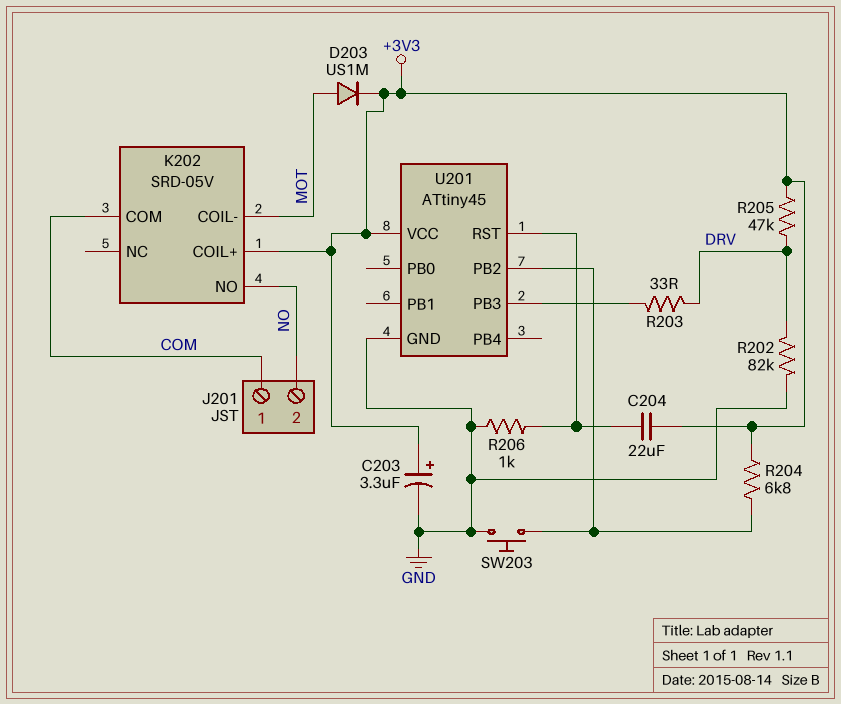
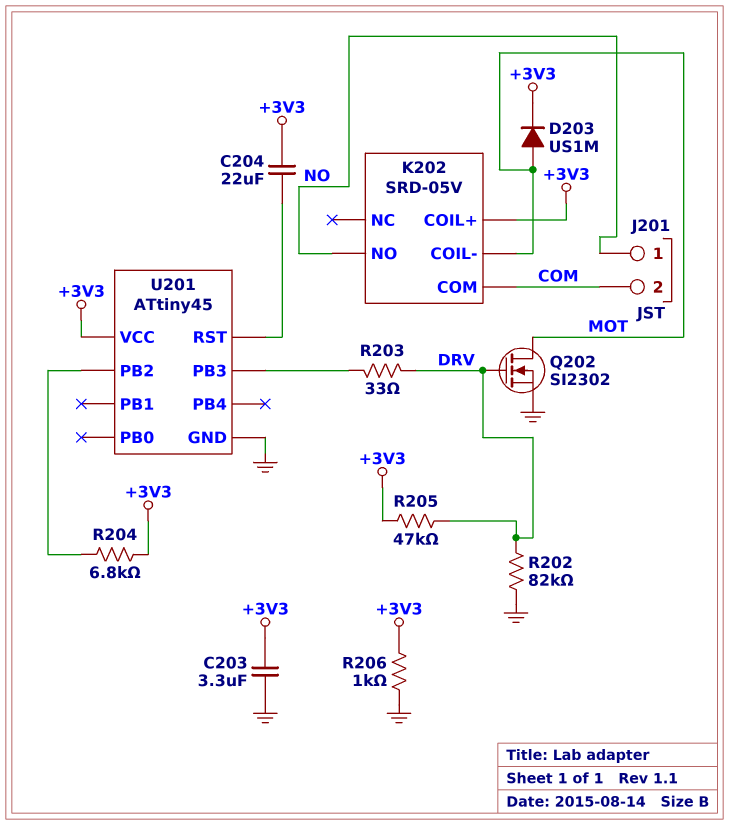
C203: 3.3uF (plus +3V3, minus GND) -> 3.3uF (+3V3, GND)
J201 pin 1: COM -> NO
J201 pin 2: NO -> COM
Q202: none -> NMOS SI2302 (G DRV, D MOT, S GND)
R206: 1k (GND, U201/RST) -> 1k (+3V3, GND)
SW203: button (GND, U201/PB2) -> none

